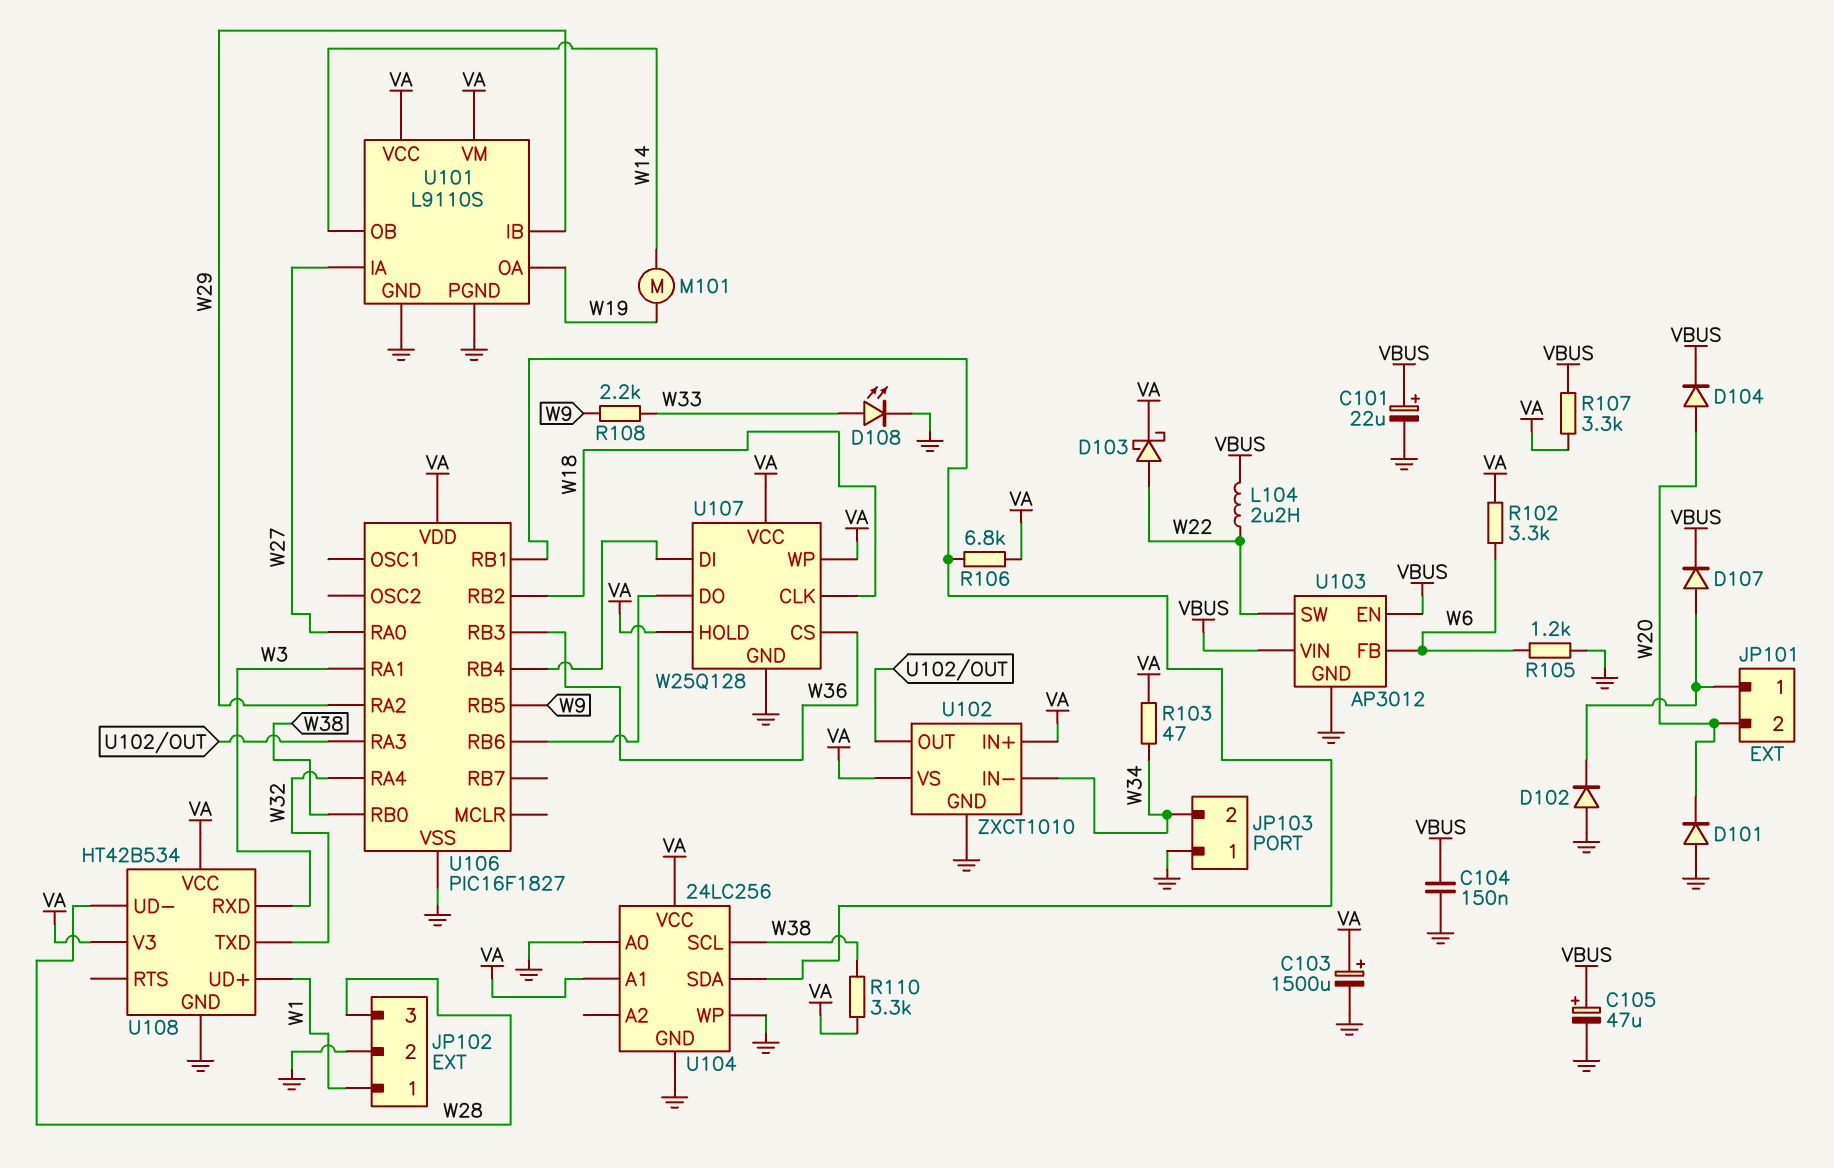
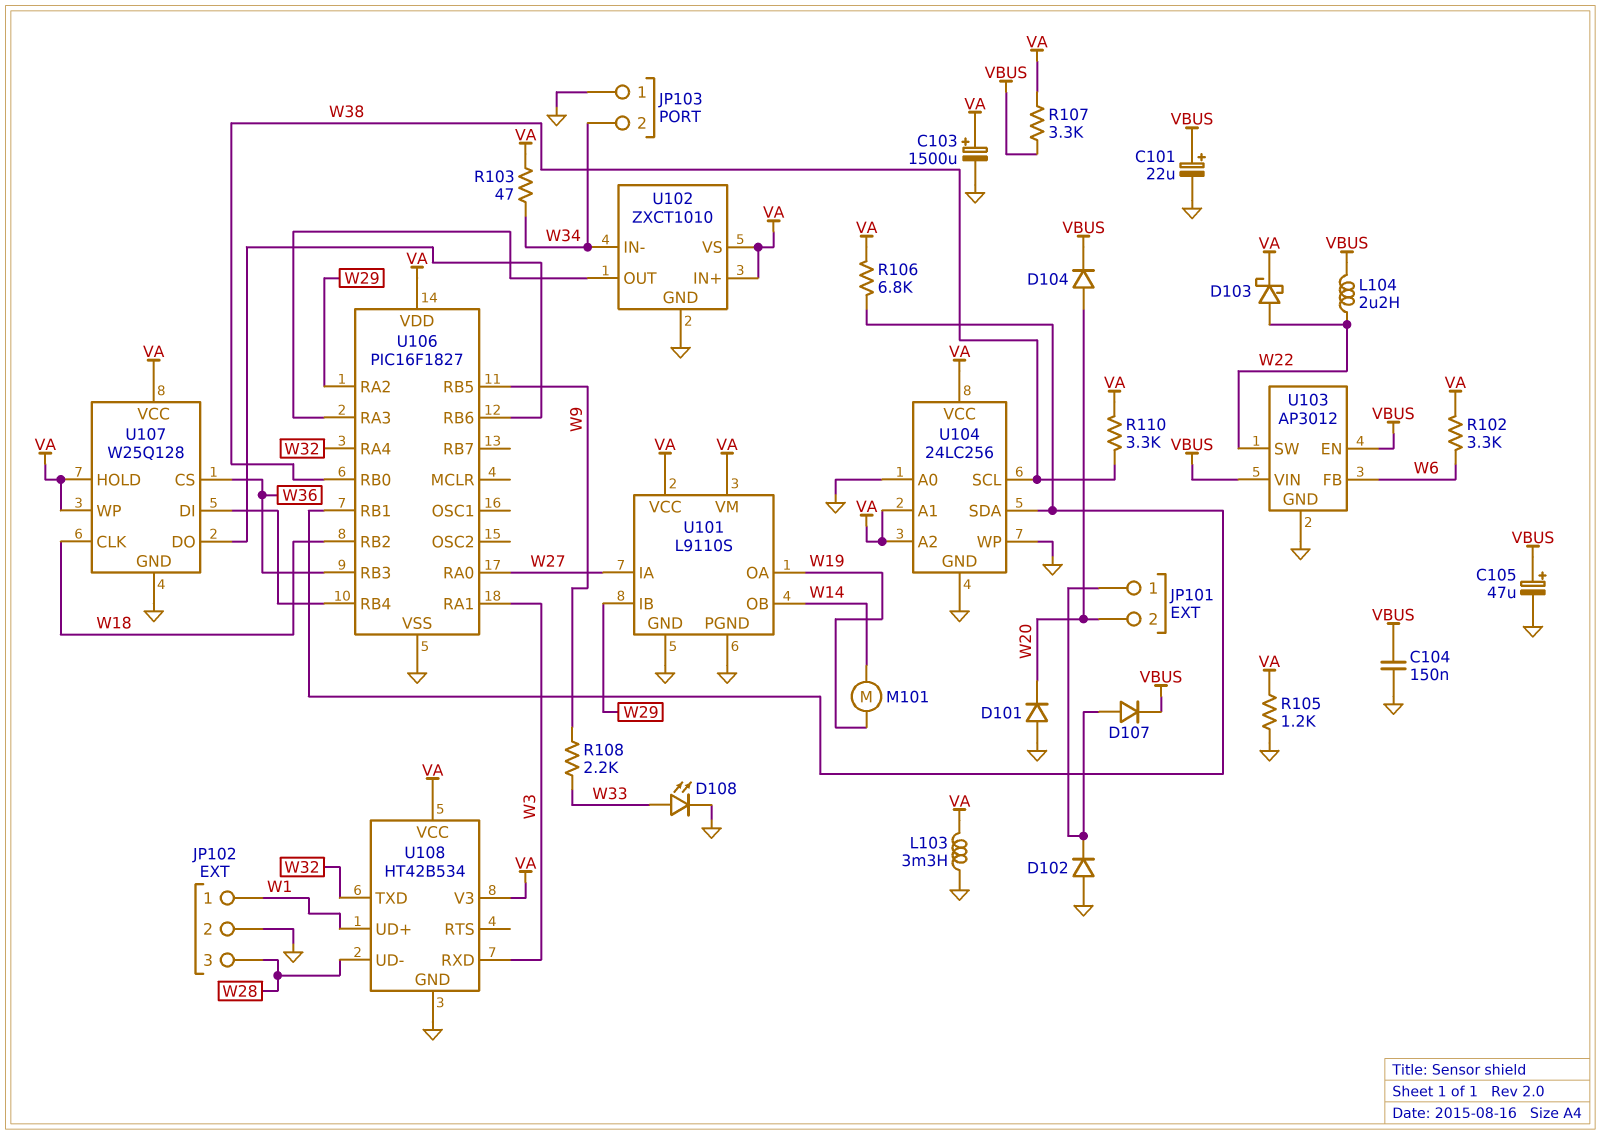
L103: none -> 3.3mH (GND, VA)
R105: 1.2k (GND, W6) -> 1.2k (GND, VA)
U104 pin A2: none -> VA

